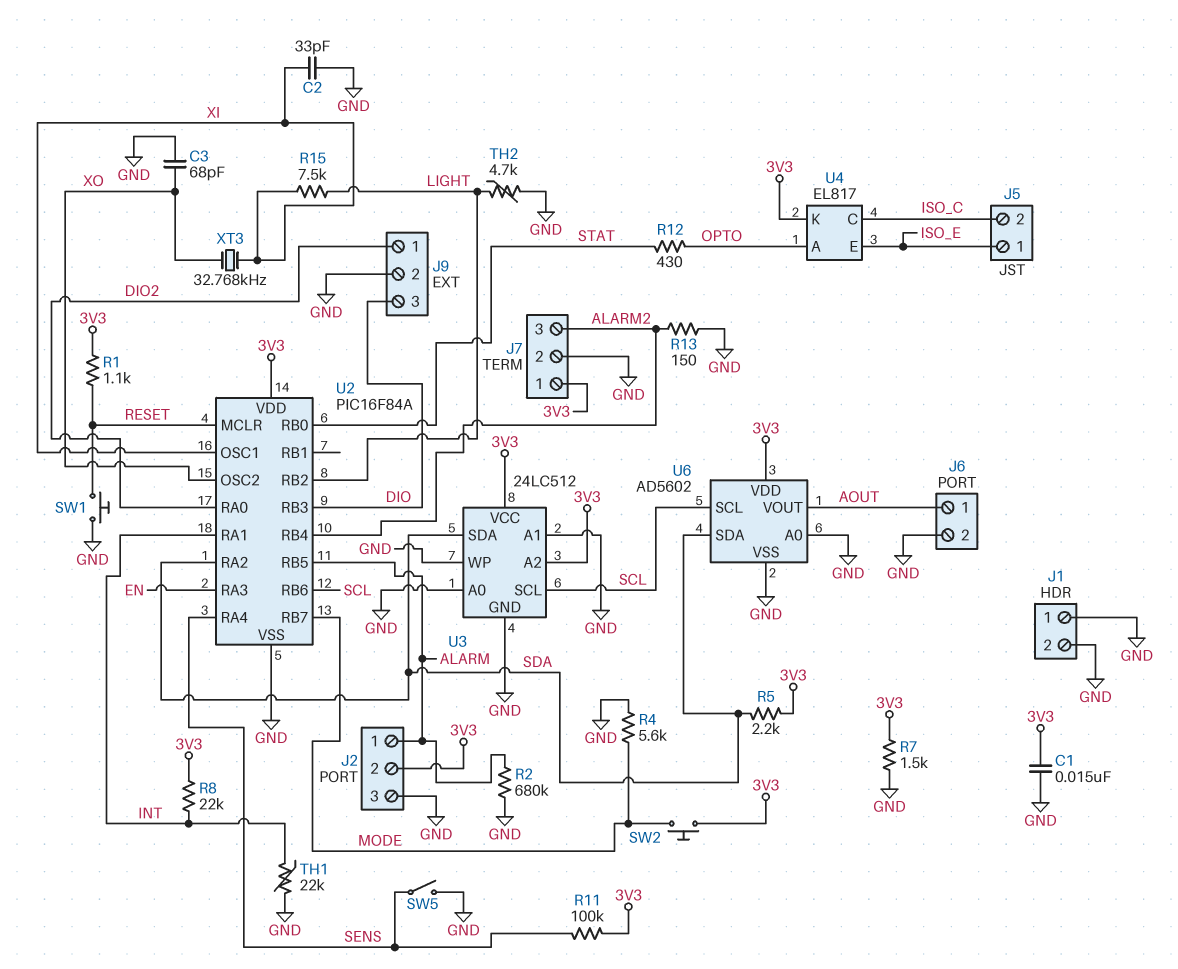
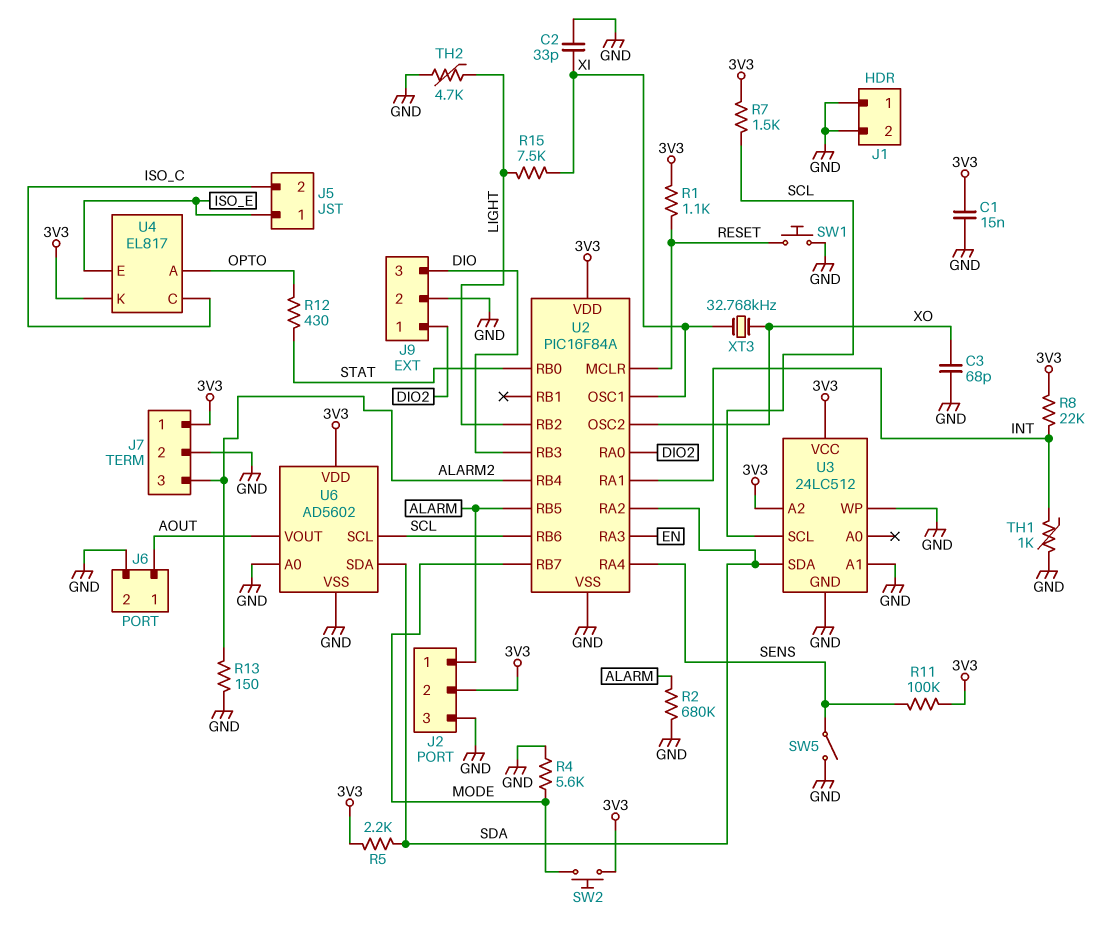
R7: 1.5k (3V3, GND) -> 1.5k (3V3, SCL)
TH1: 22k (GND, INT) -> 1k (GND, INT)
U3 pin A0: GND -> none

